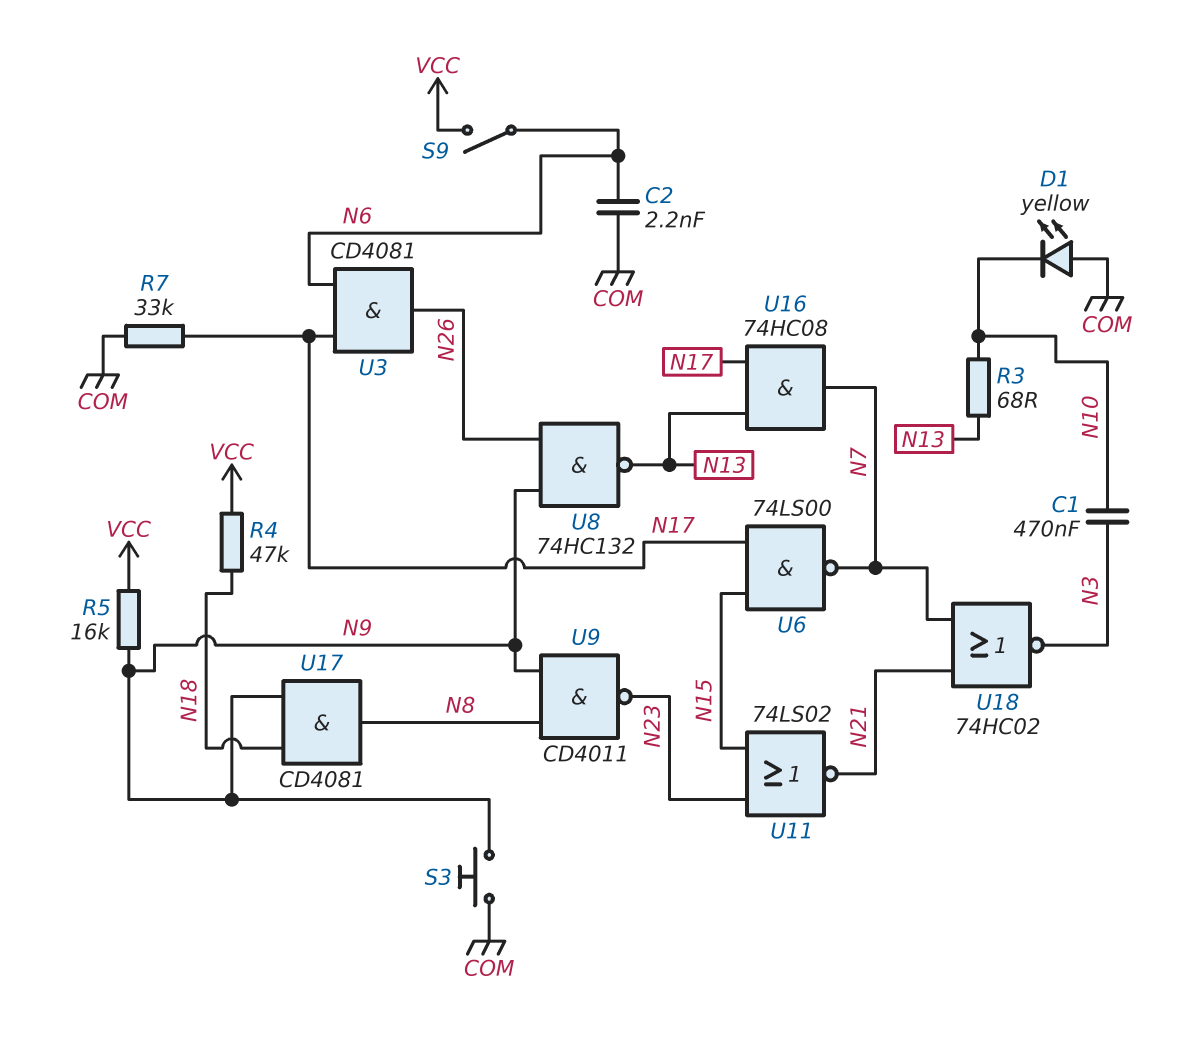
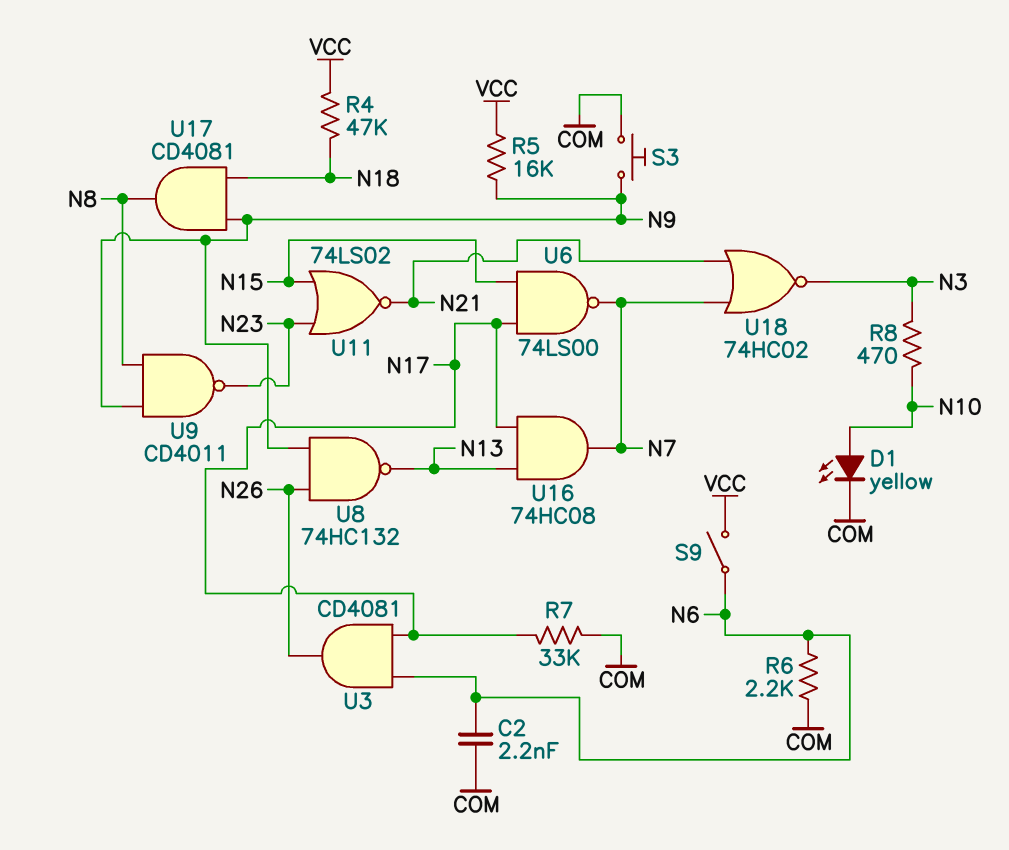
C1: 470nF (N3, N10) -> none
D1: LED yellow (A COM, K N10) -> LED yellow (A N10, K COM)
R3: 68 (N10, N13) -> none
R6: none -> 2.2k (COM, N6)
R8: none -> 470 (N3, N10)

